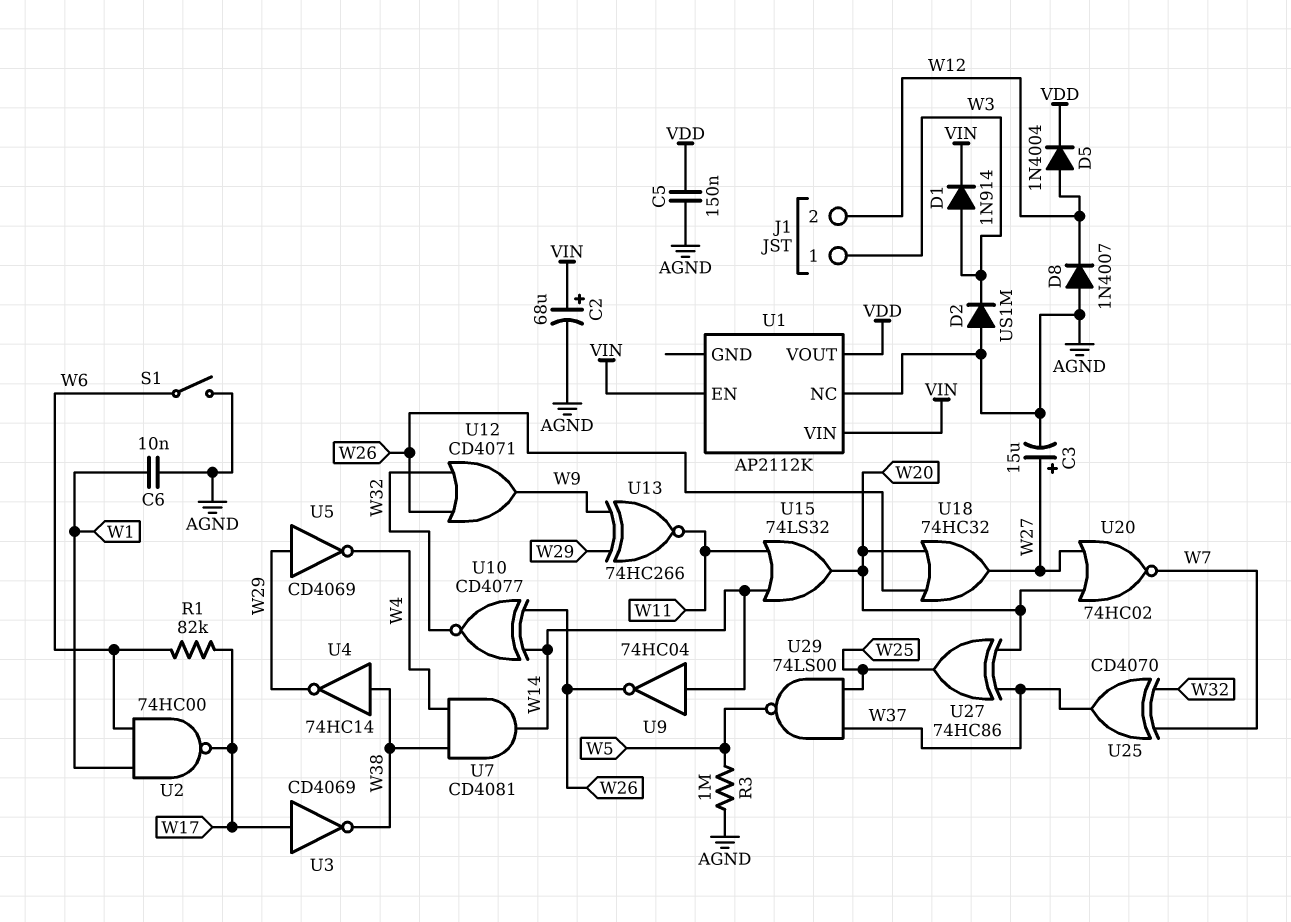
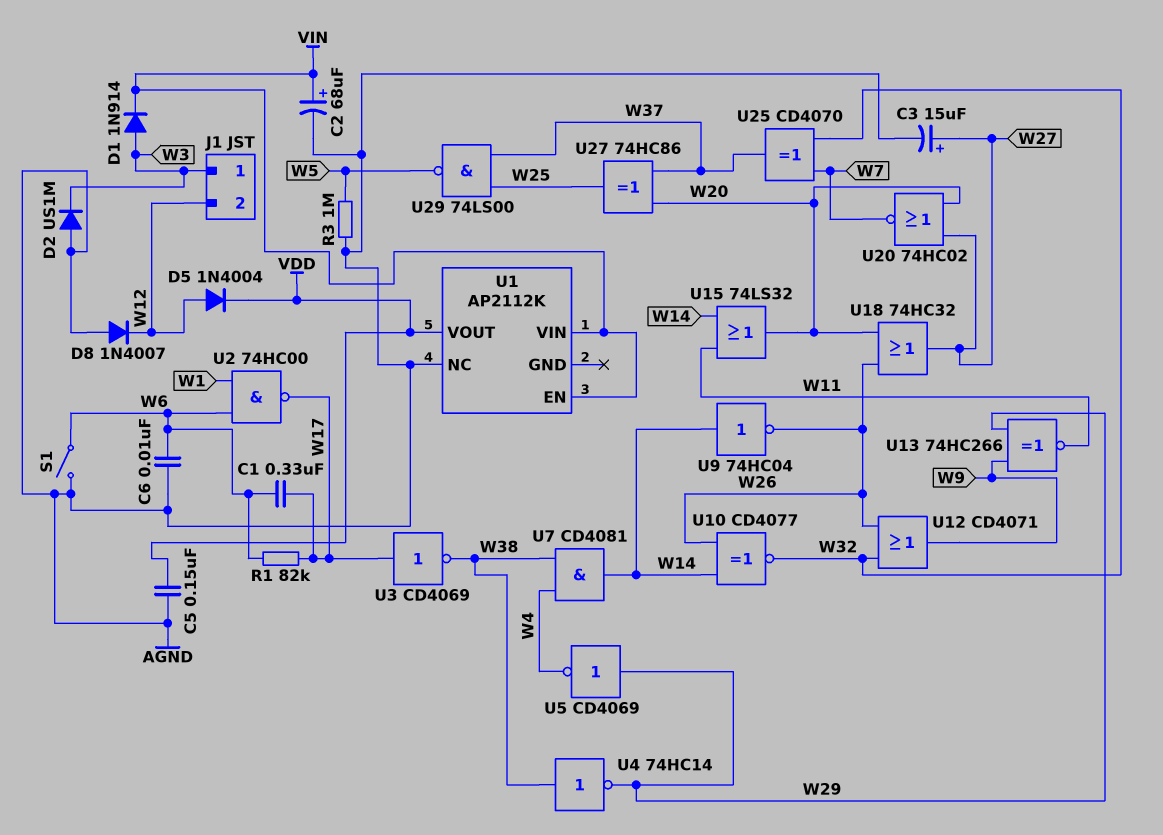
C1: none -> 330nF (W6, W17)
C6: 10nF (AGND, W1) -> 10nF (AGND, W6)

